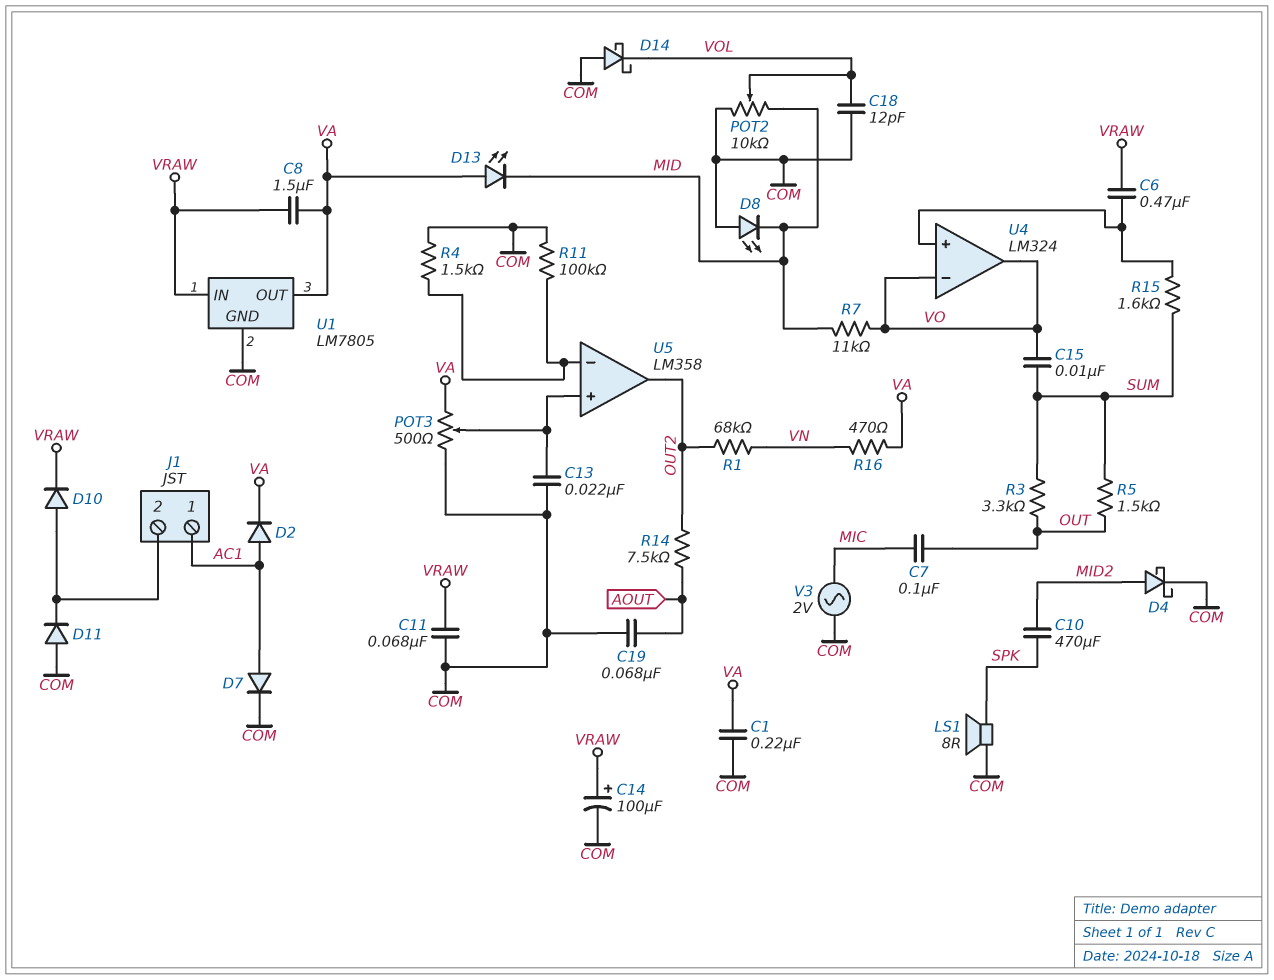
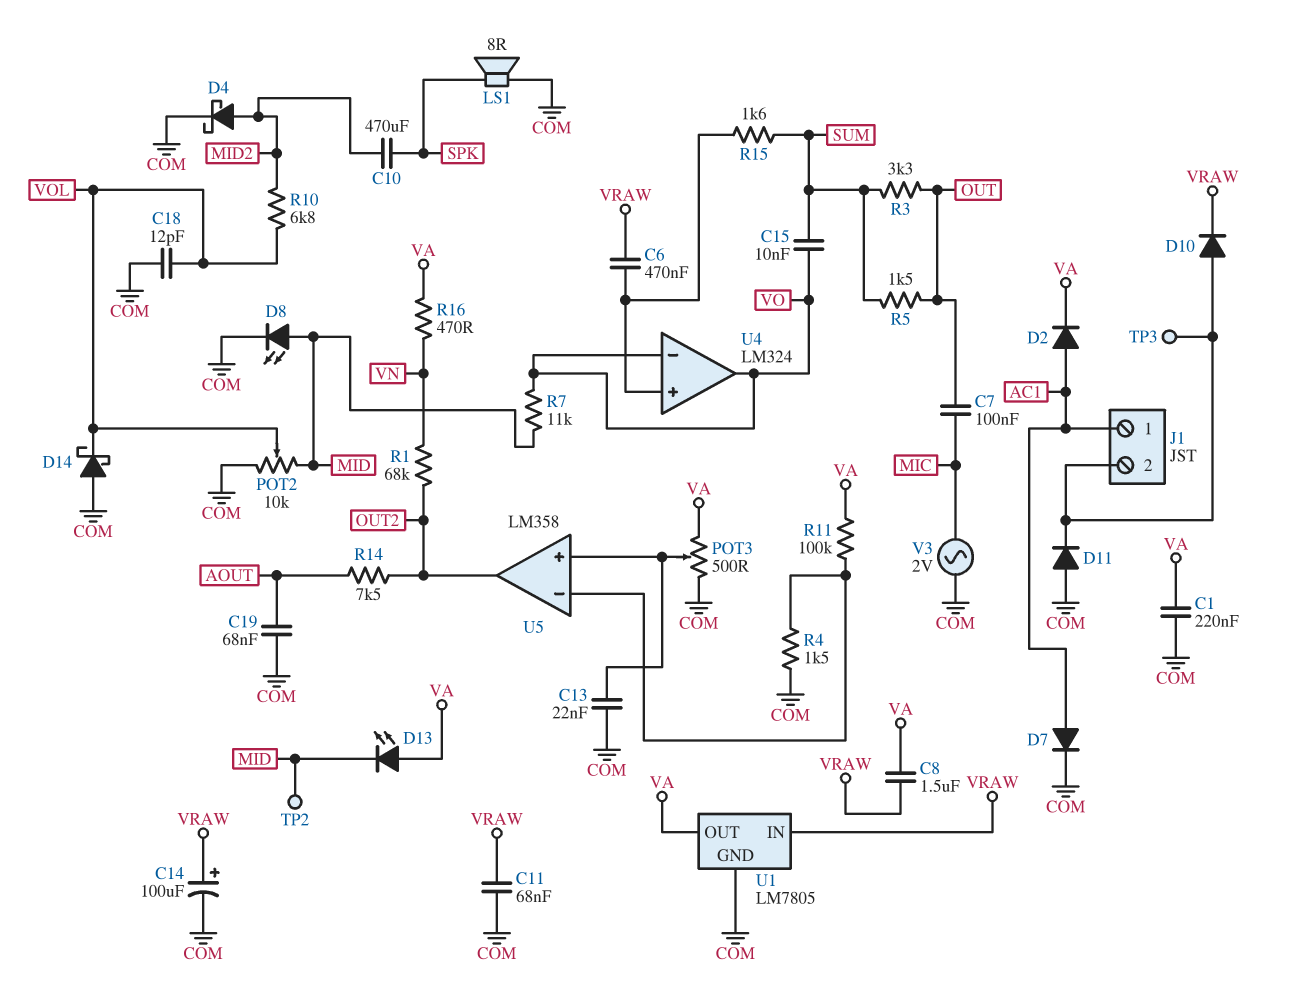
D8: LED (A COM, K MID) -> LED (A MID, K COM)
R10: none -> 6.8k (MID2, VOL)
R11: 100k (COM, U5/in-) -> 100k (U5/in-, VA)
TP2: none -> test point (MID)
TP3: none -> test point (J1/2)

